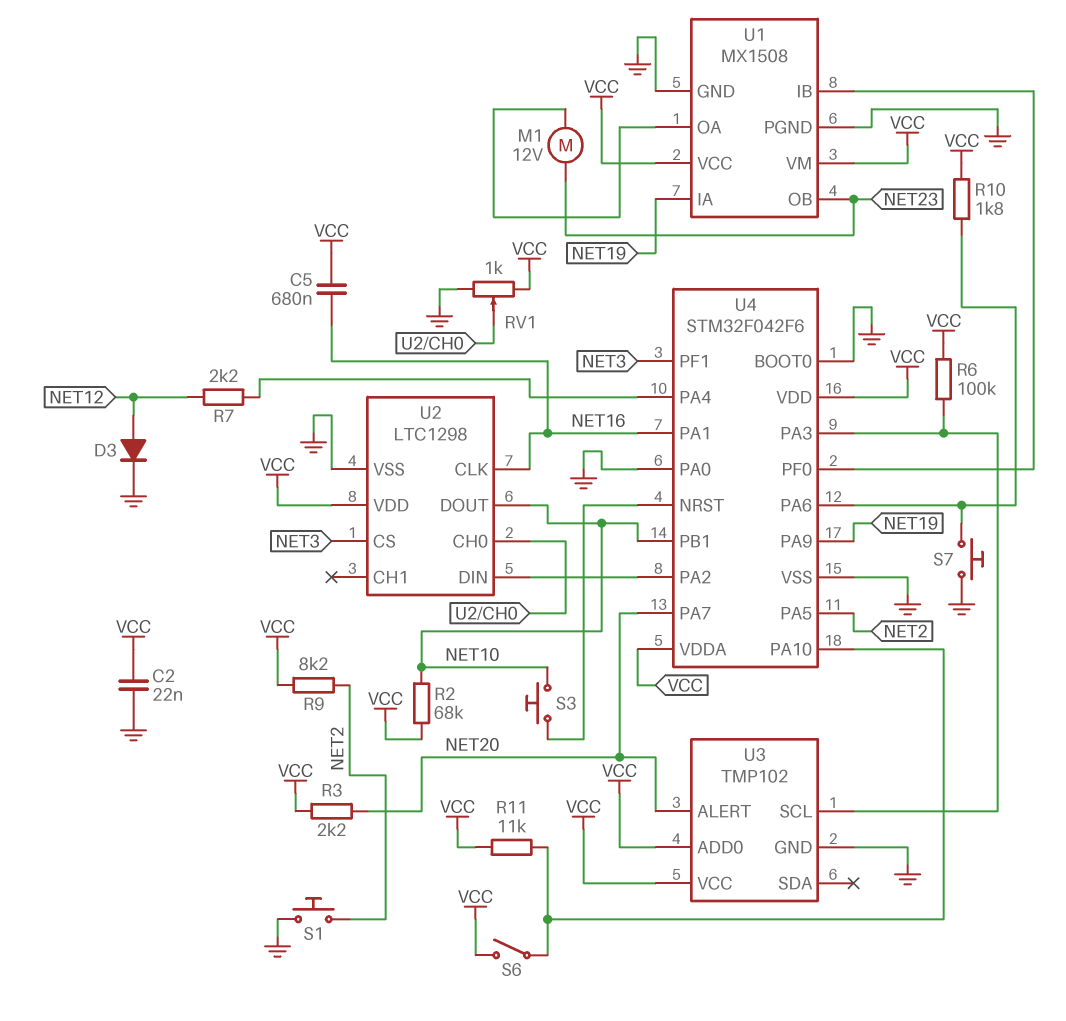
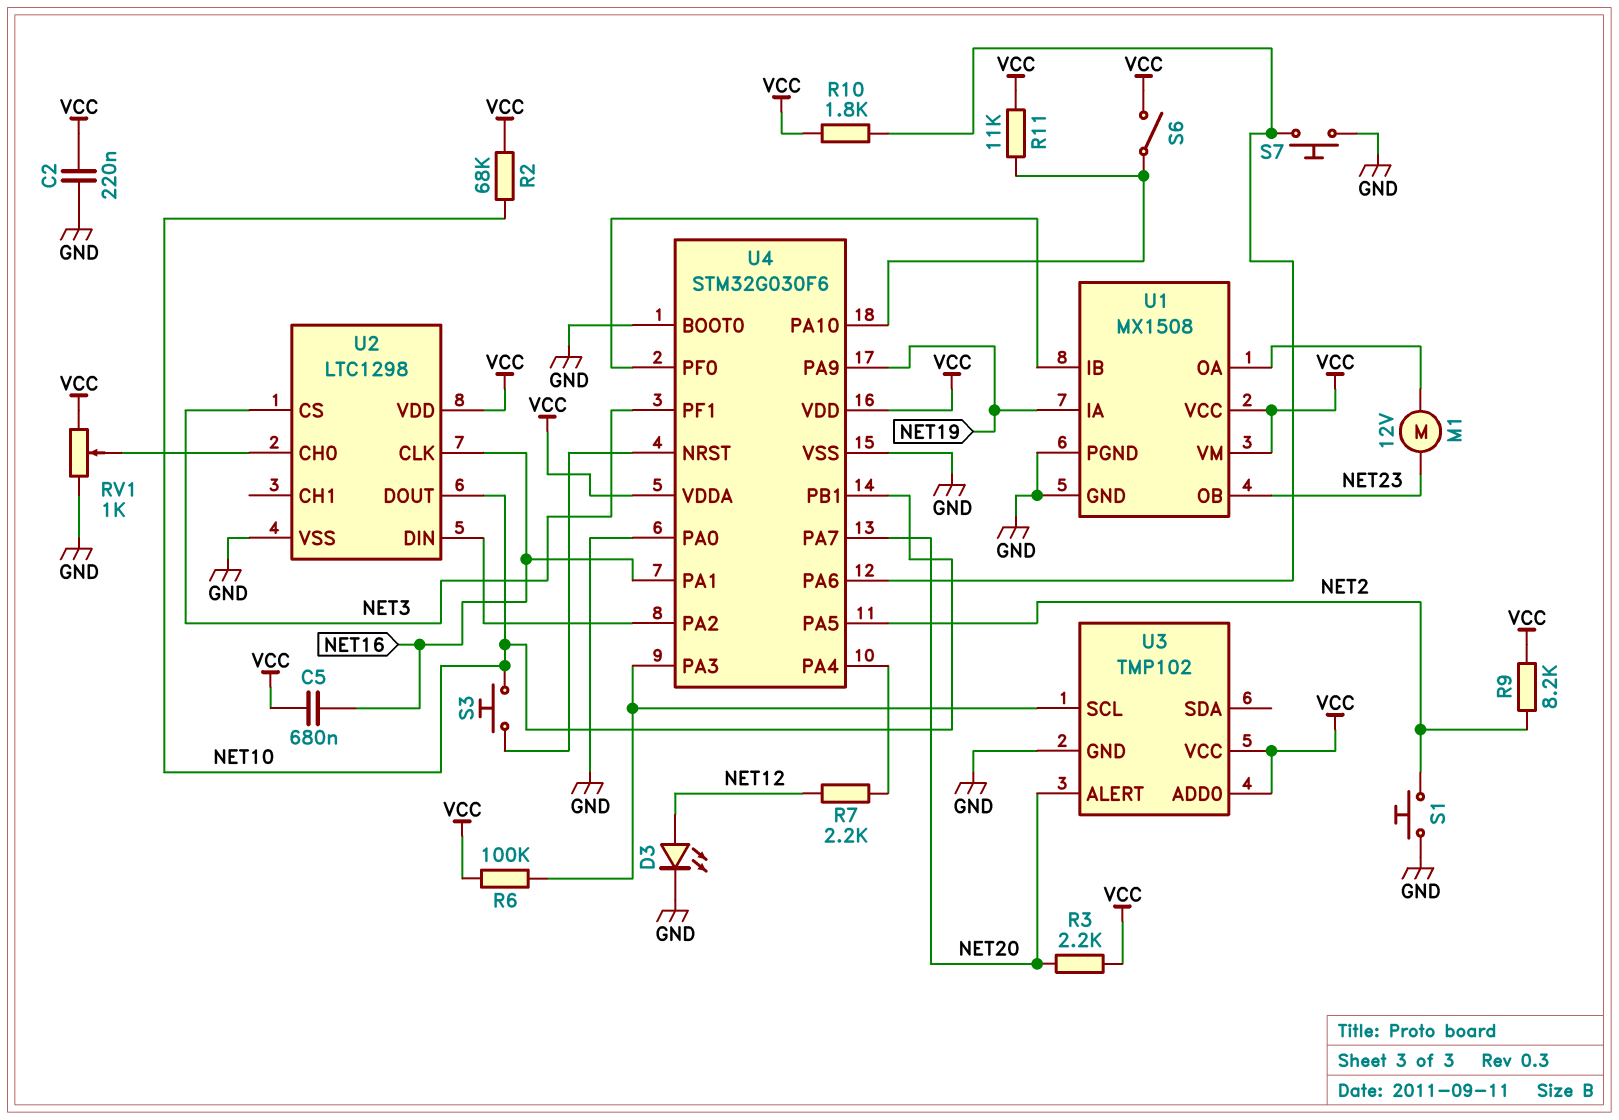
C2: 22nF (GND, VCC) -> 220nF (GND, VCC)
D3: diode (A NET12, K GND) -> LED (A NET12, K GND)
U4: STM32F042F6 -> STM32G030F6

